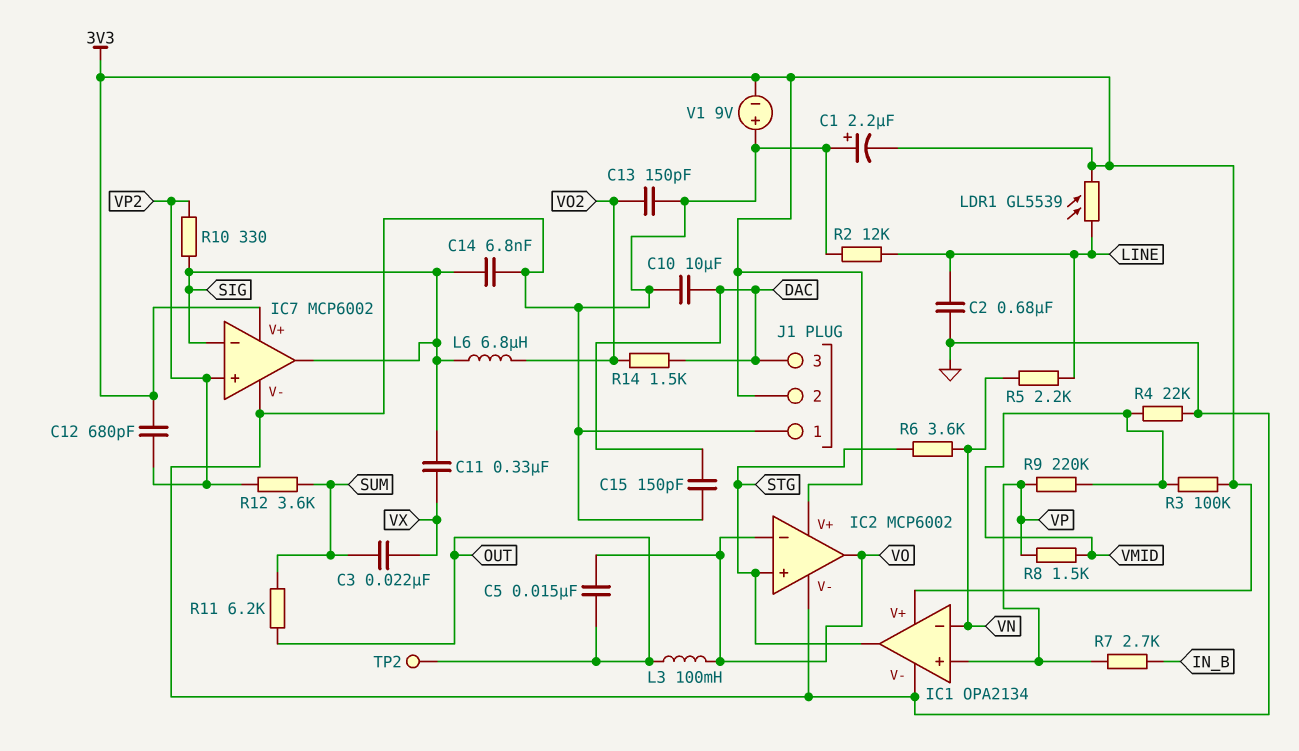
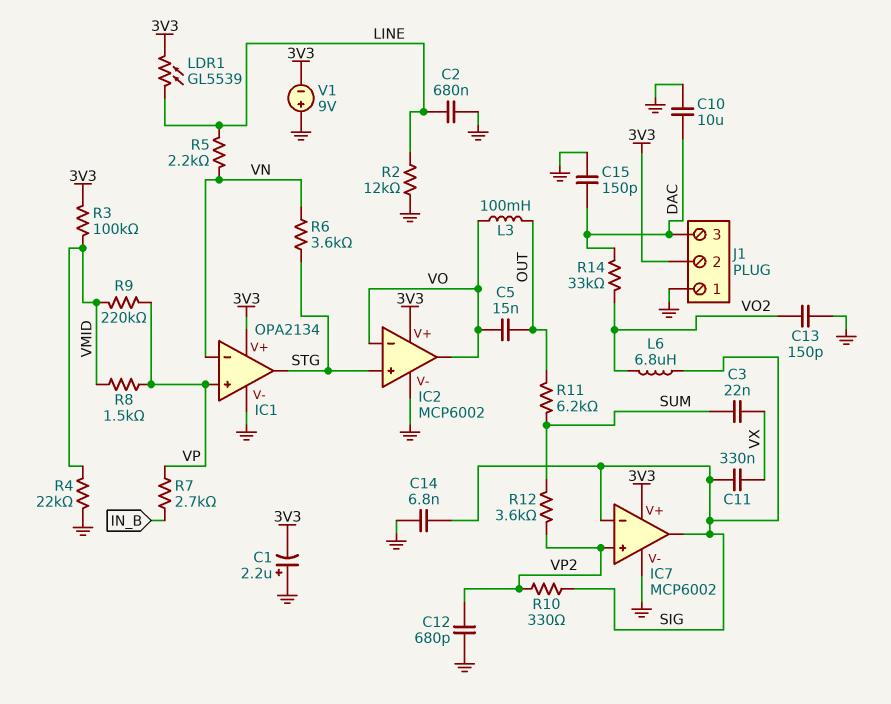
C12: 680pF (3V3, VP2) -> 680pF (GND, VP2)
R14: 1.5k (DAC, VO2) -> 33k (DAC, VO2)
TP2: test point (OUT) -> none

